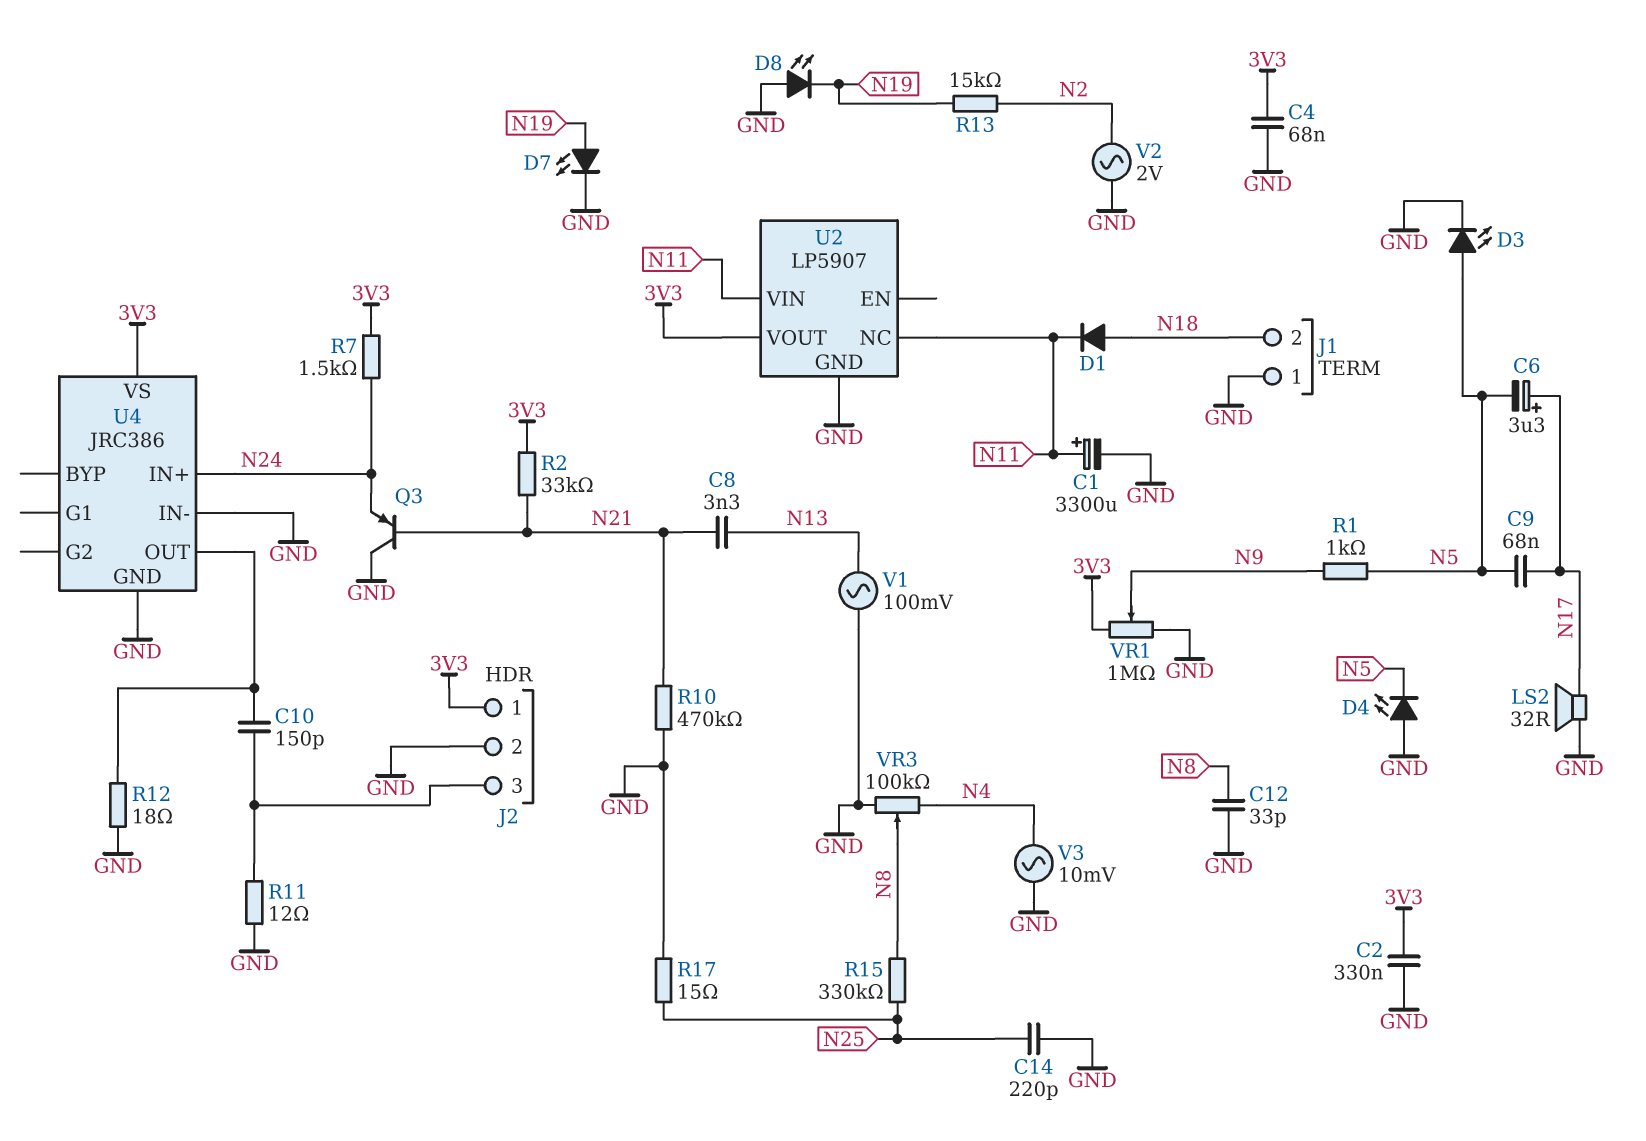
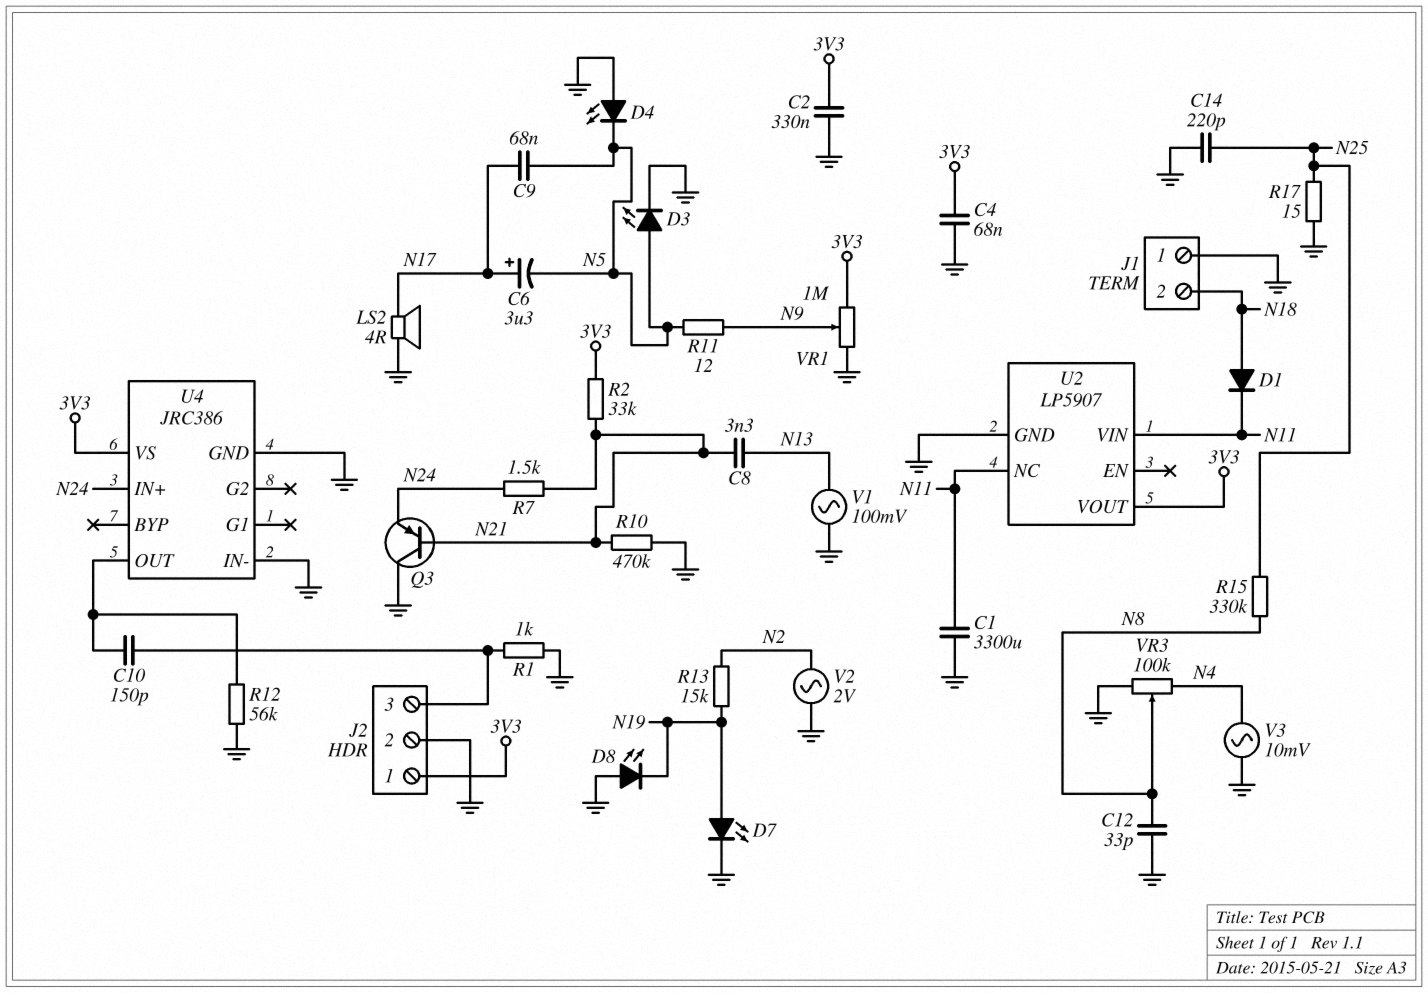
C1: 3300uF (plus N11, minus GND) -> 3300uF (GND, N11)
LS2: speaker 32R (GND, N17) -> speaker 4R (GND, N17)
R1: 1k (N5, N9) -> 1k (GND, J2/3)
R7: 1.5k (3V3, N24) -> 1.5k (N21, N24)
R11: 12 (GND, J2/3) -> 12 (N5, N9)
R12: 18 (GND, U4/OUT) -> 56k (GND, U4/OUT)

